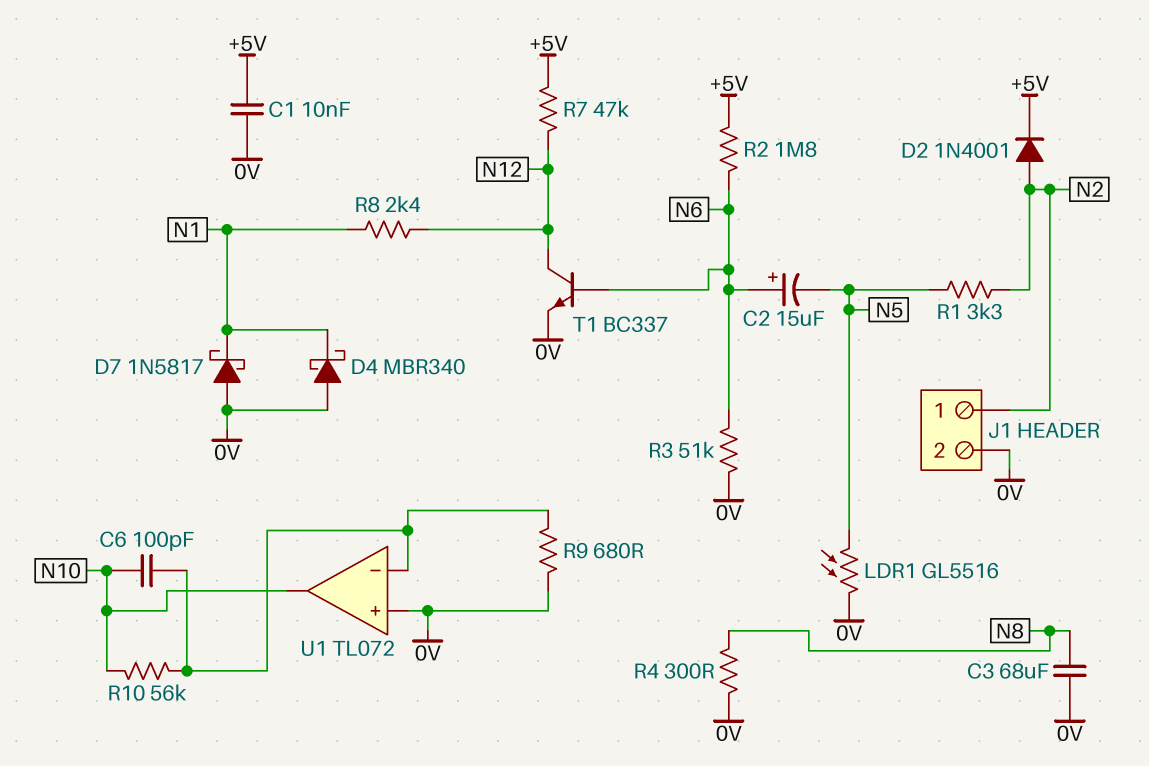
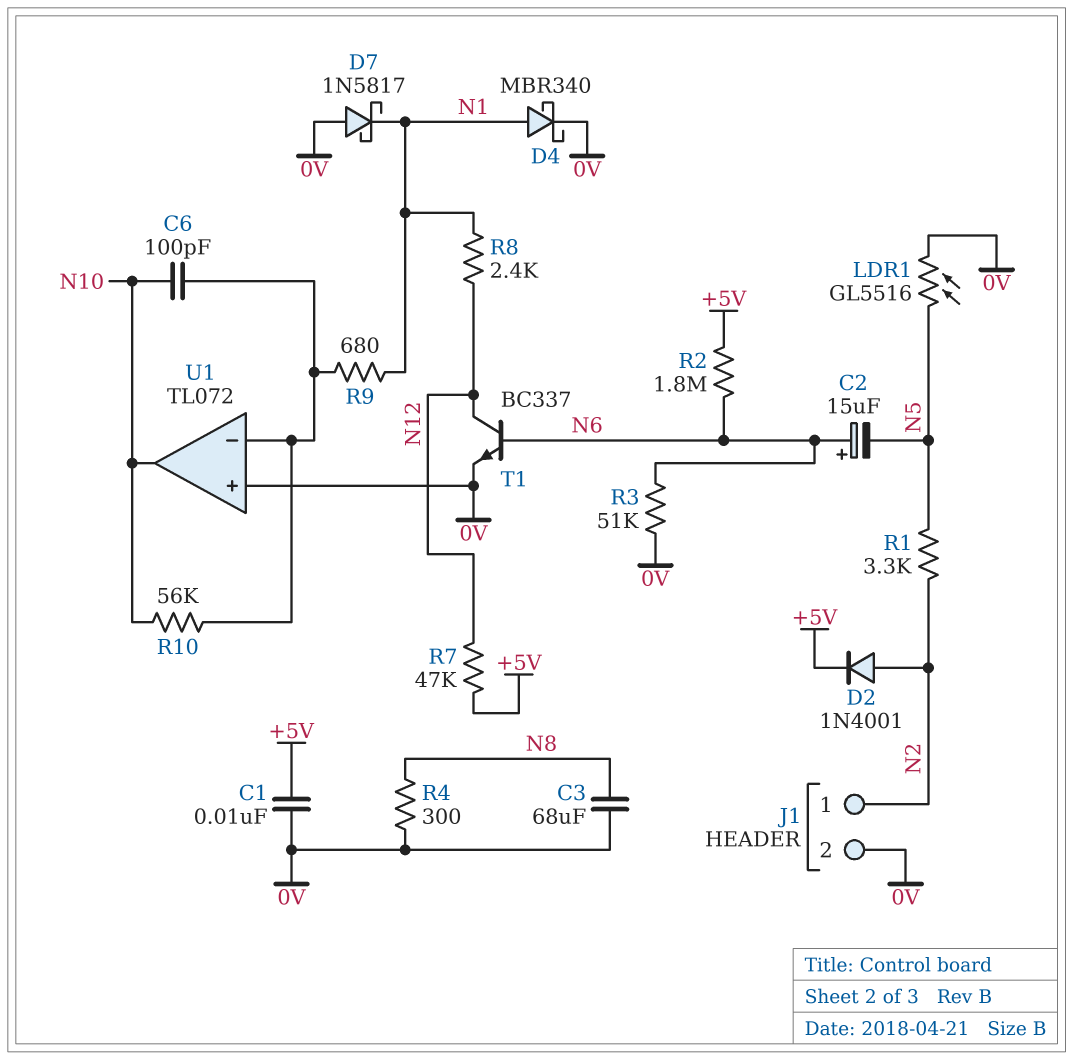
D4: schottky MBR340 (A 0V, K N1) -> schottky MBR340 (A N1, K 0V)
R9: 680 (0V, U1/in-) -> 680 (N1, U1/in-)

